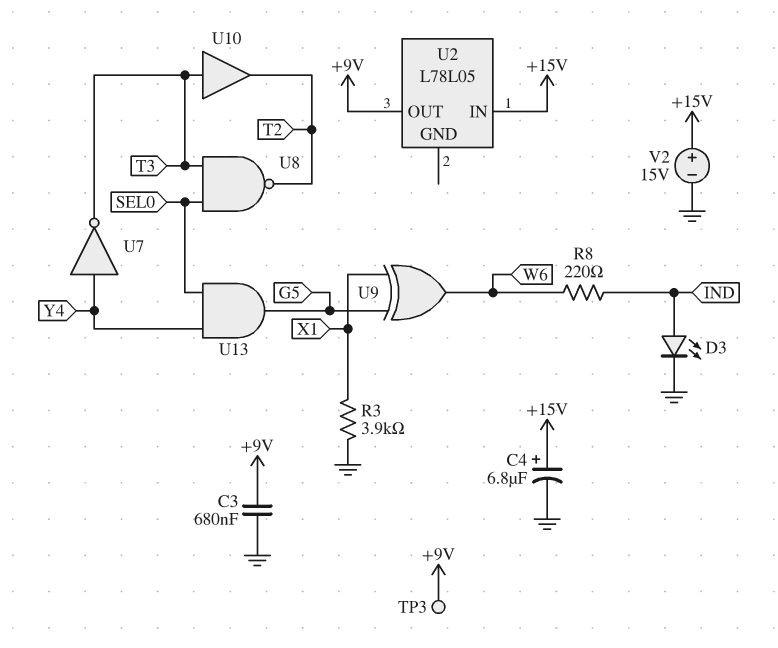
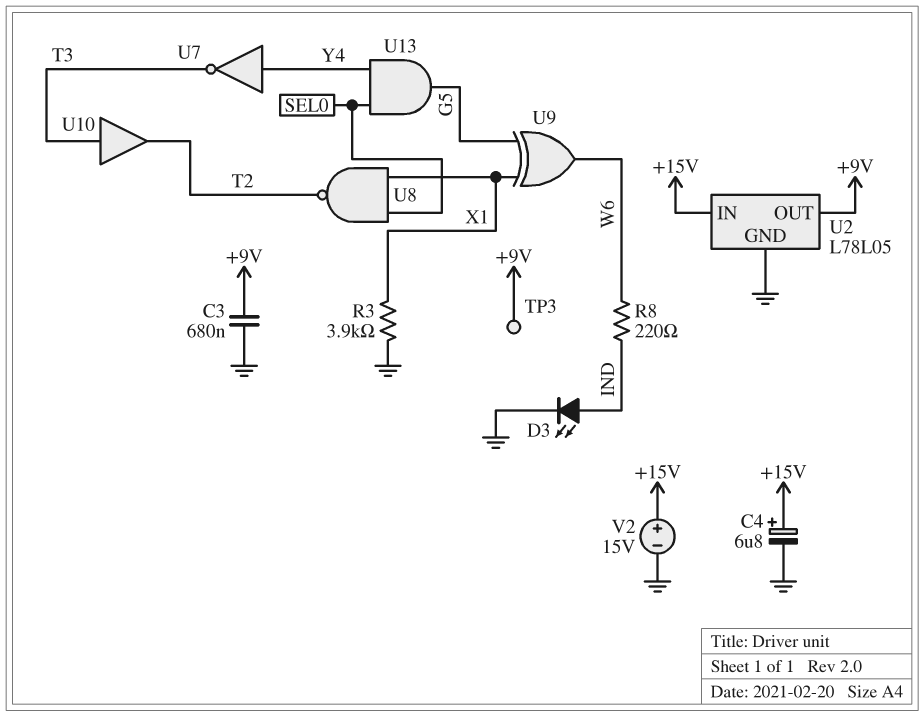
U2 pin GND: none -> GND
U8: NAND (in SEL0, in T3, out T2) -> NAND (in SEL0, in X1, out T2)

